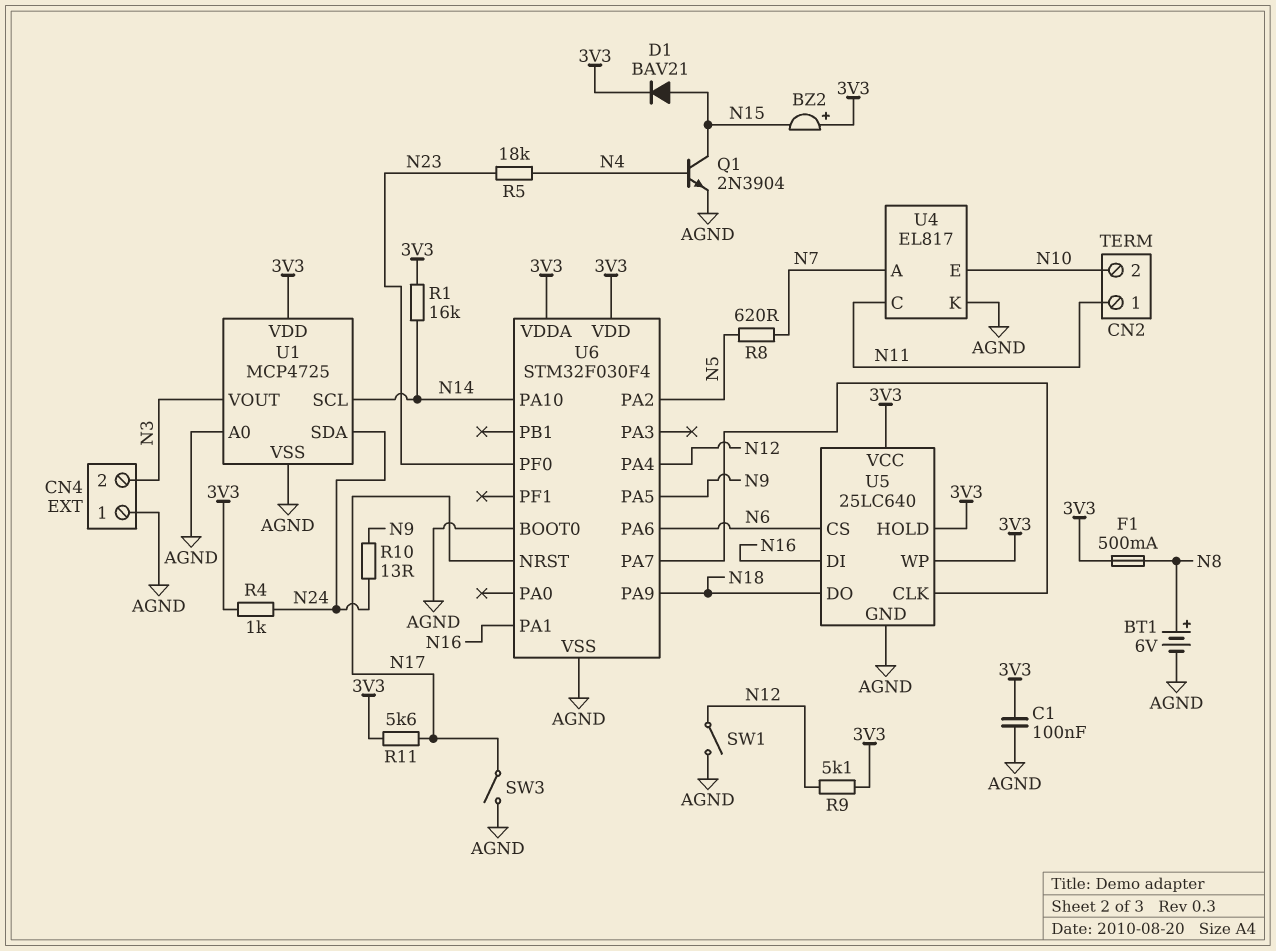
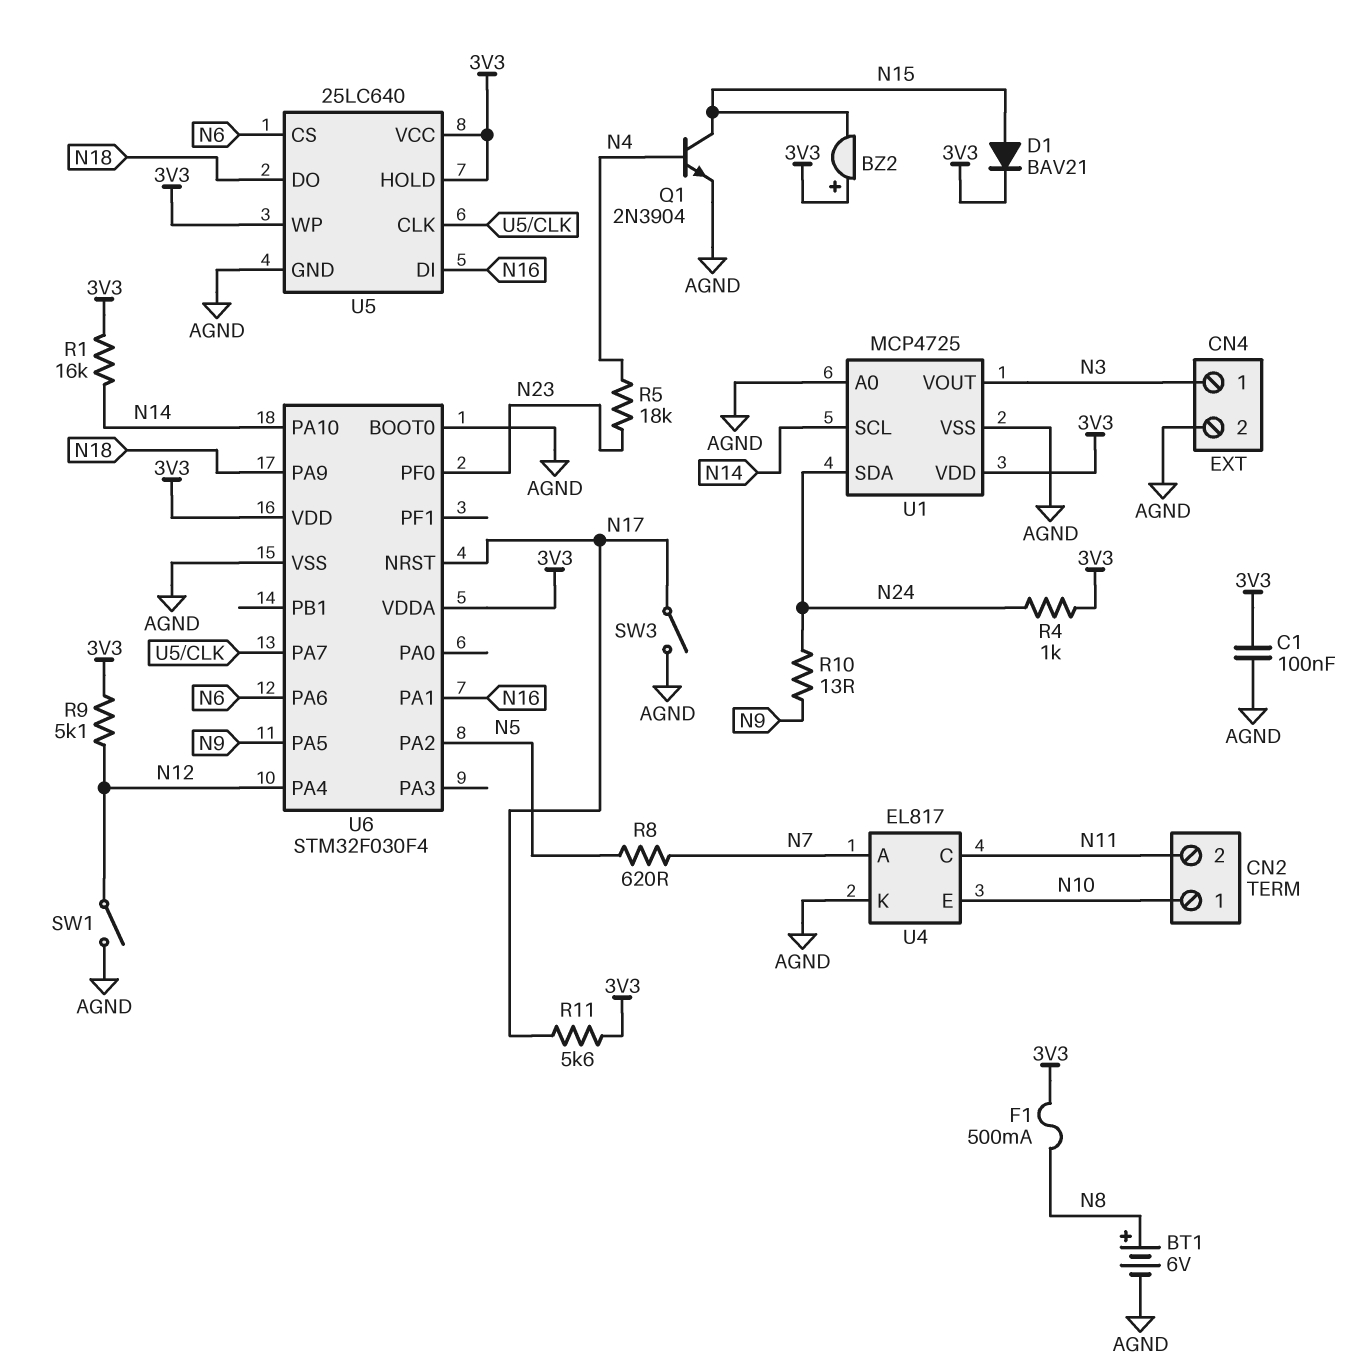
CN2 pin 1: N11 -> N10
CN2 pin 2: N10 -> N11
CN4 pin 1: AGND -> N3
CN4 pin 2: N3 -> AGND

